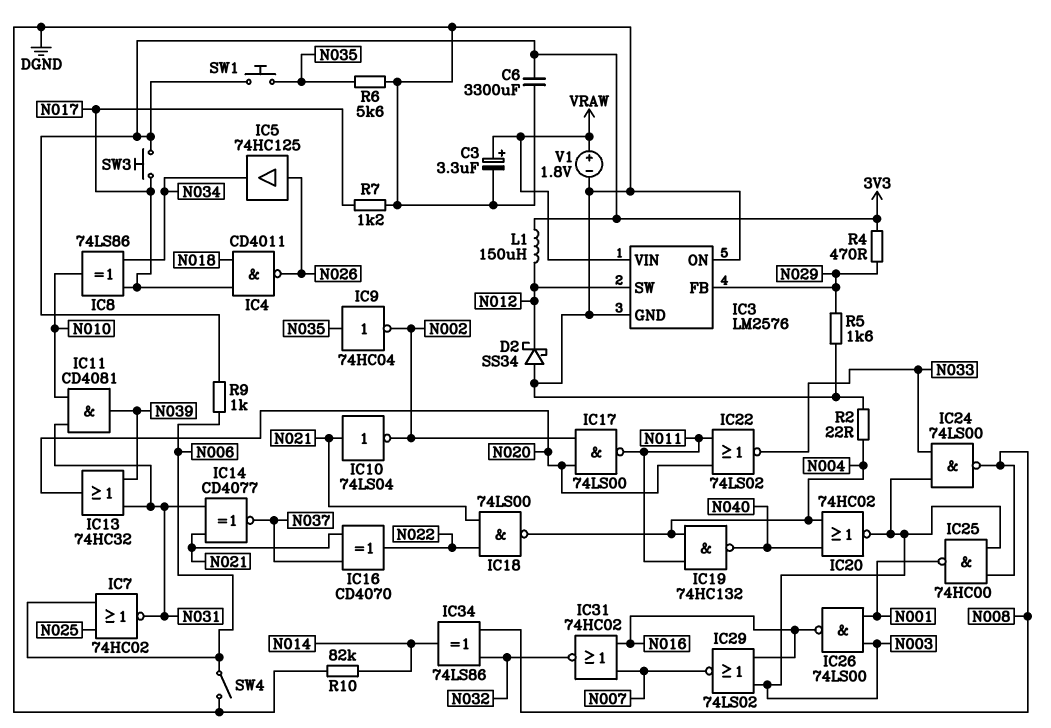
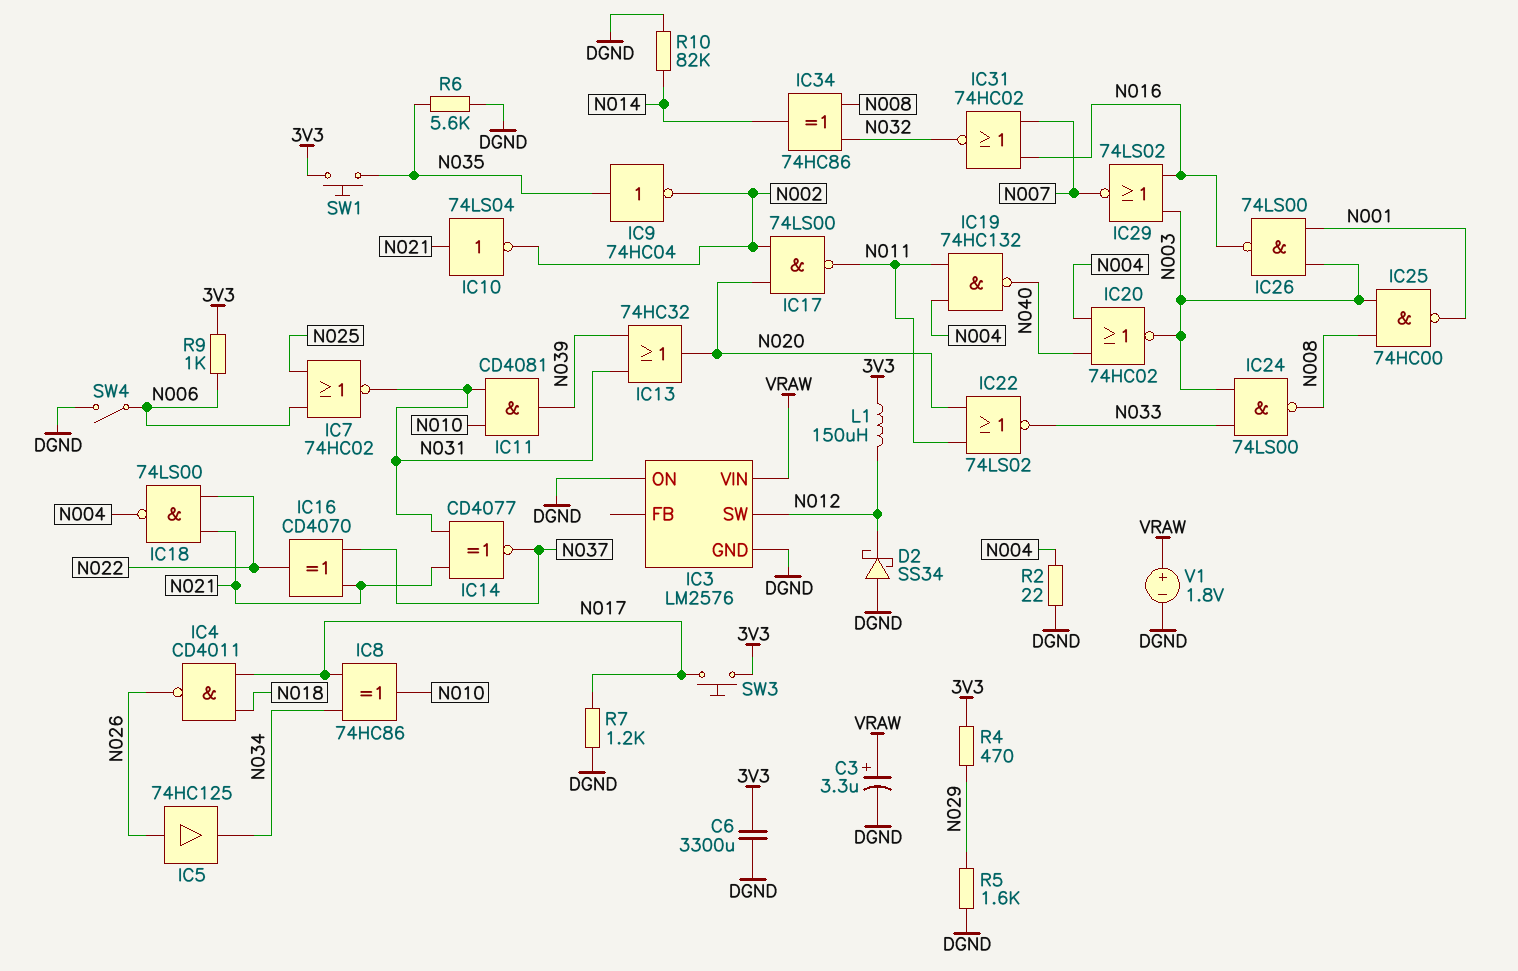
IC3 pin FB: N029 -> none
IC8: XOR 74LS86 (in N017, in N034, out N010) -> XOR 74HC86 (in N017, in N034, out N010)
IC34: XOR 74LS86 (in N008, in N032, out N014) -> XOR 74HC86 (in N008, in N032, out N014)

